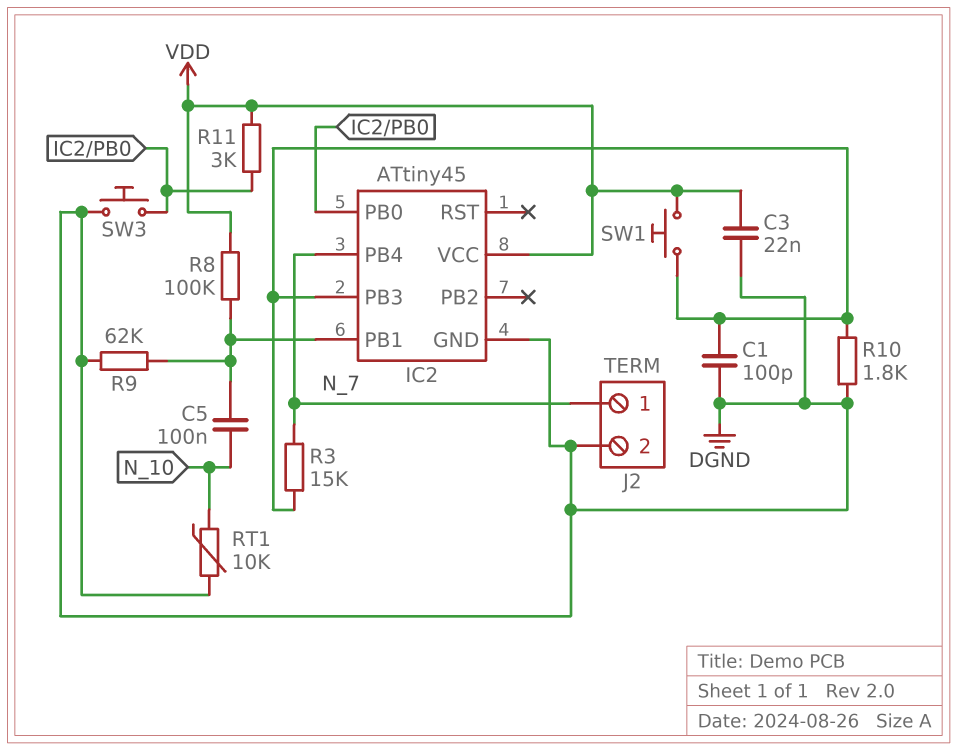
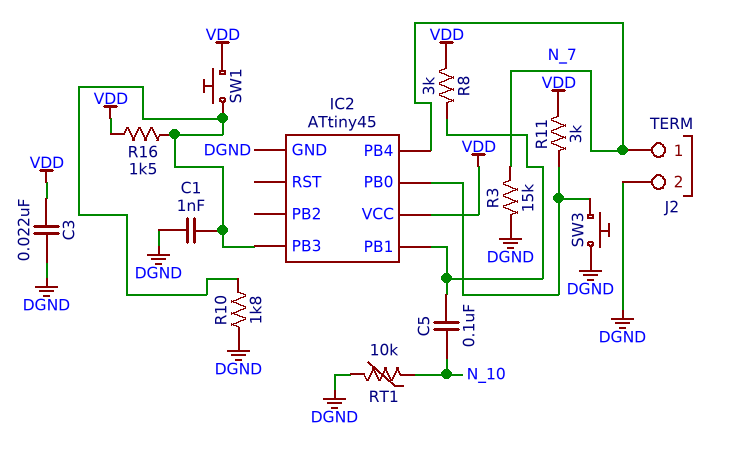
C1: 100pF (DGND, IC2/PB3) -> 1nF (DGND, IC2/PB3)
R3: 15k (IC2/PB3, N_7) -> 15k (DGND, N_7)
R8: 100k (IC2/PB1, VDD) -> 3k (IC2/PB1, VDD)
R9: 62k (DGND, IC2/PB1) -> none
R16: none -> 1.5k (IC2/PB3, VDD)

